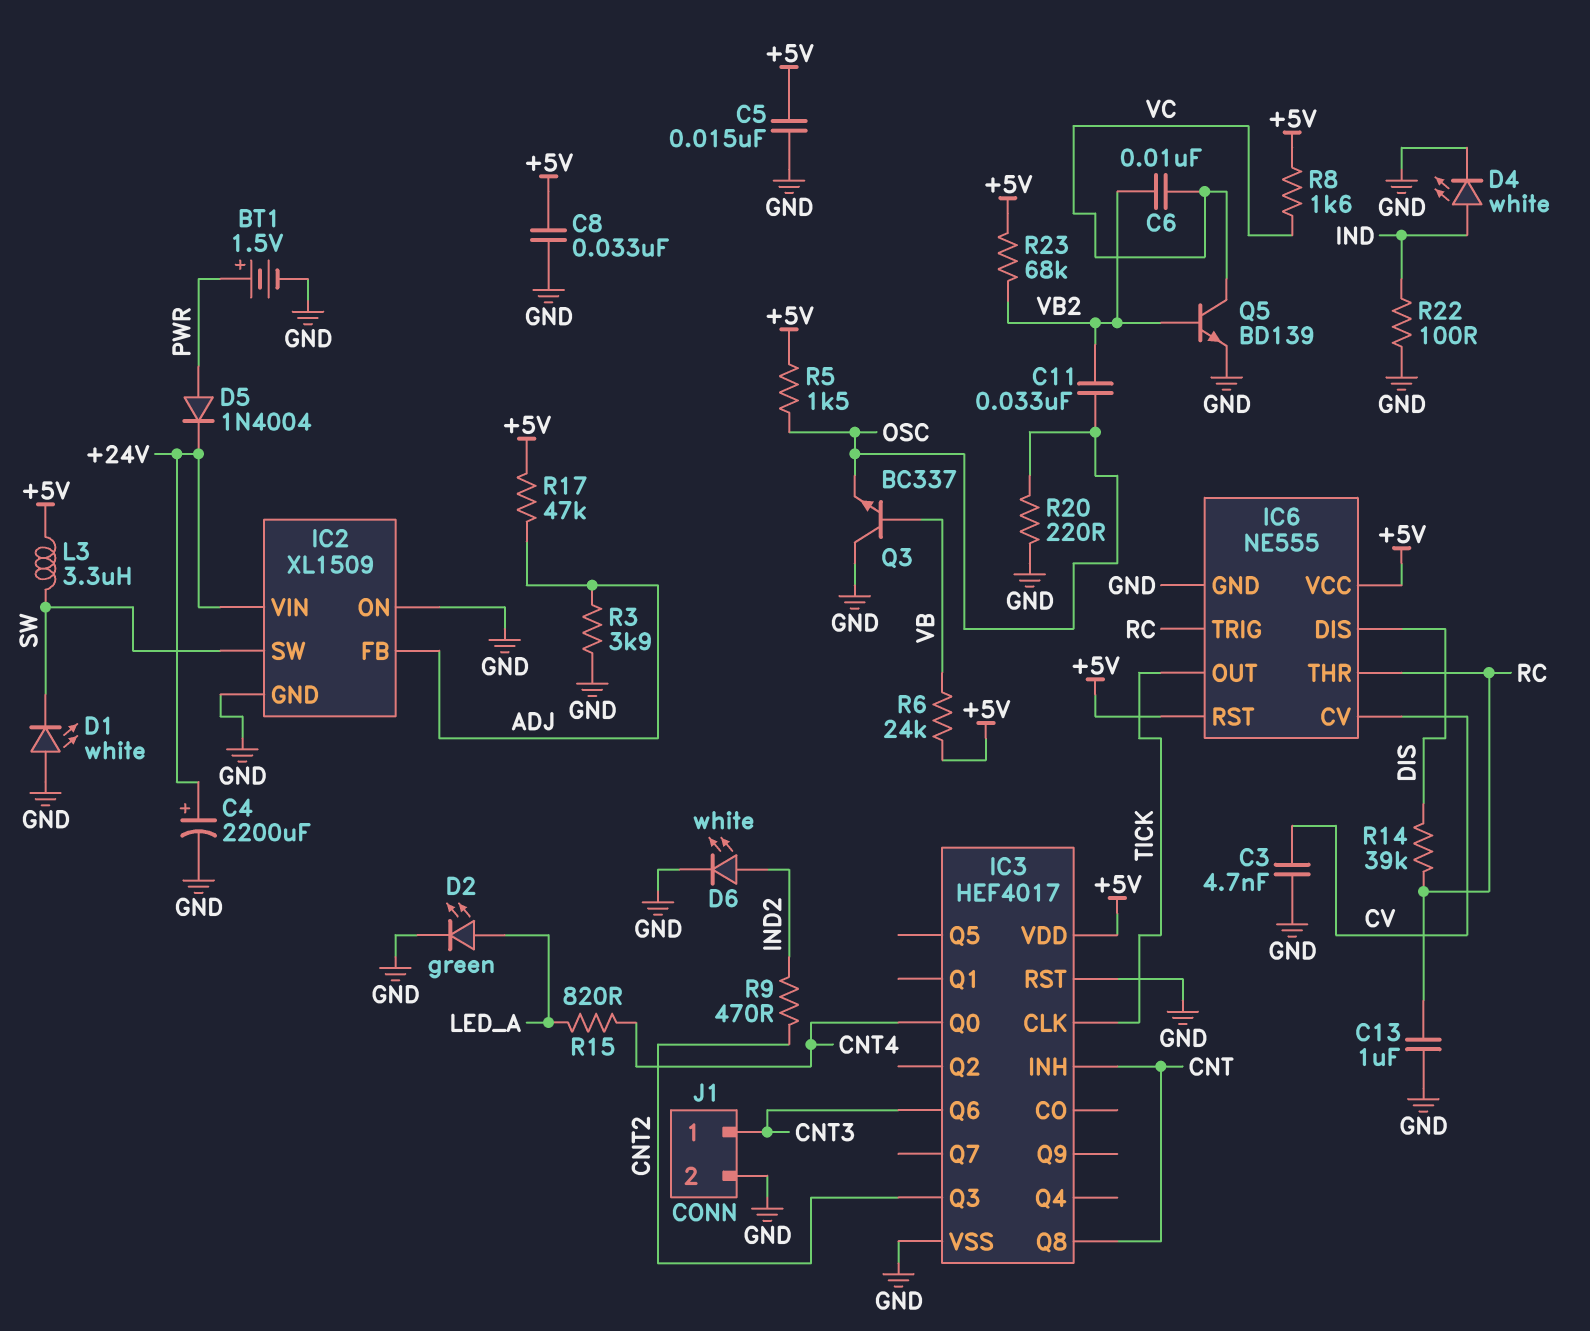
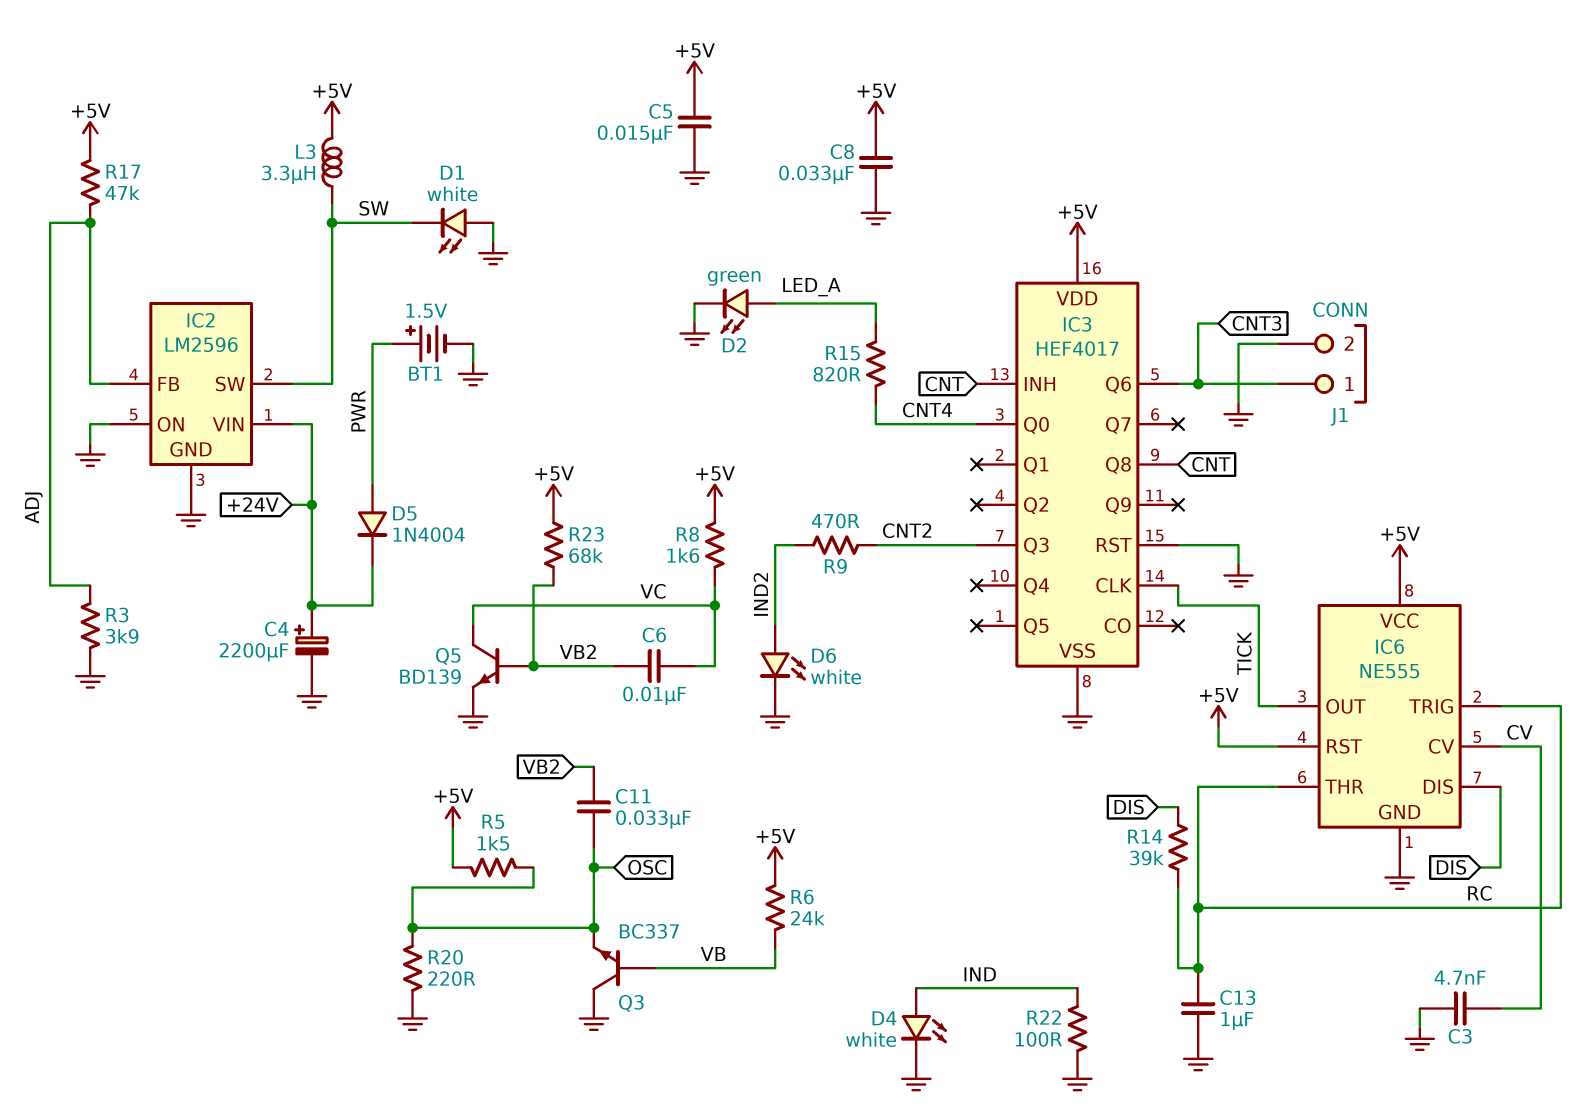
IC2: XL1509 -> LM2596

